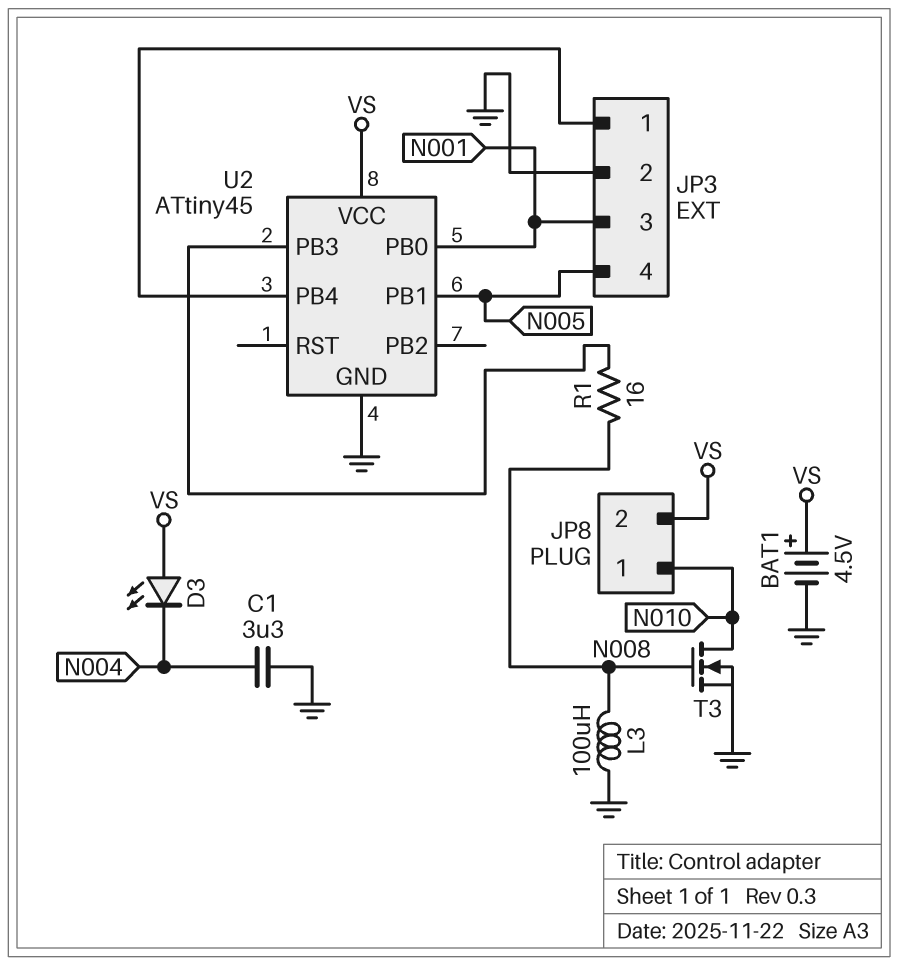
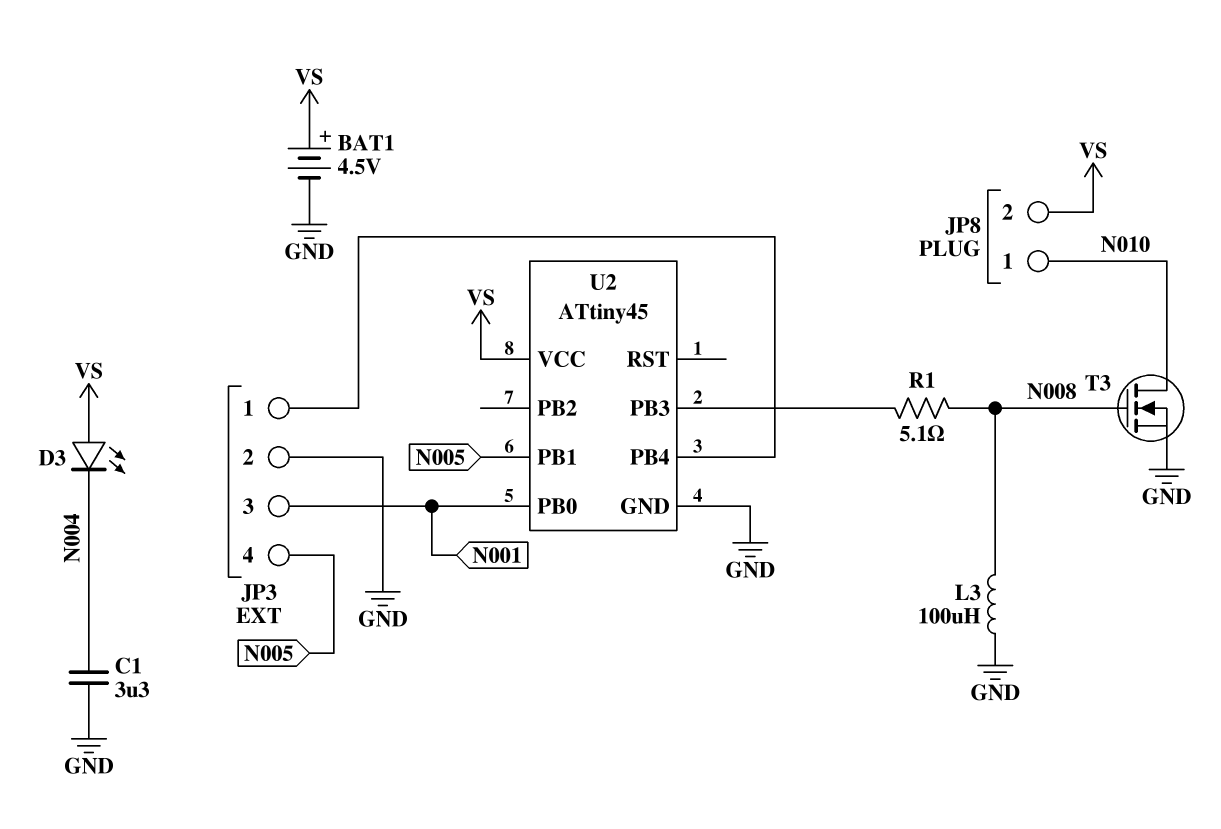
R1: 16 (N008, U2/PB3) -> 5.1 (N008, U2/PB3)

